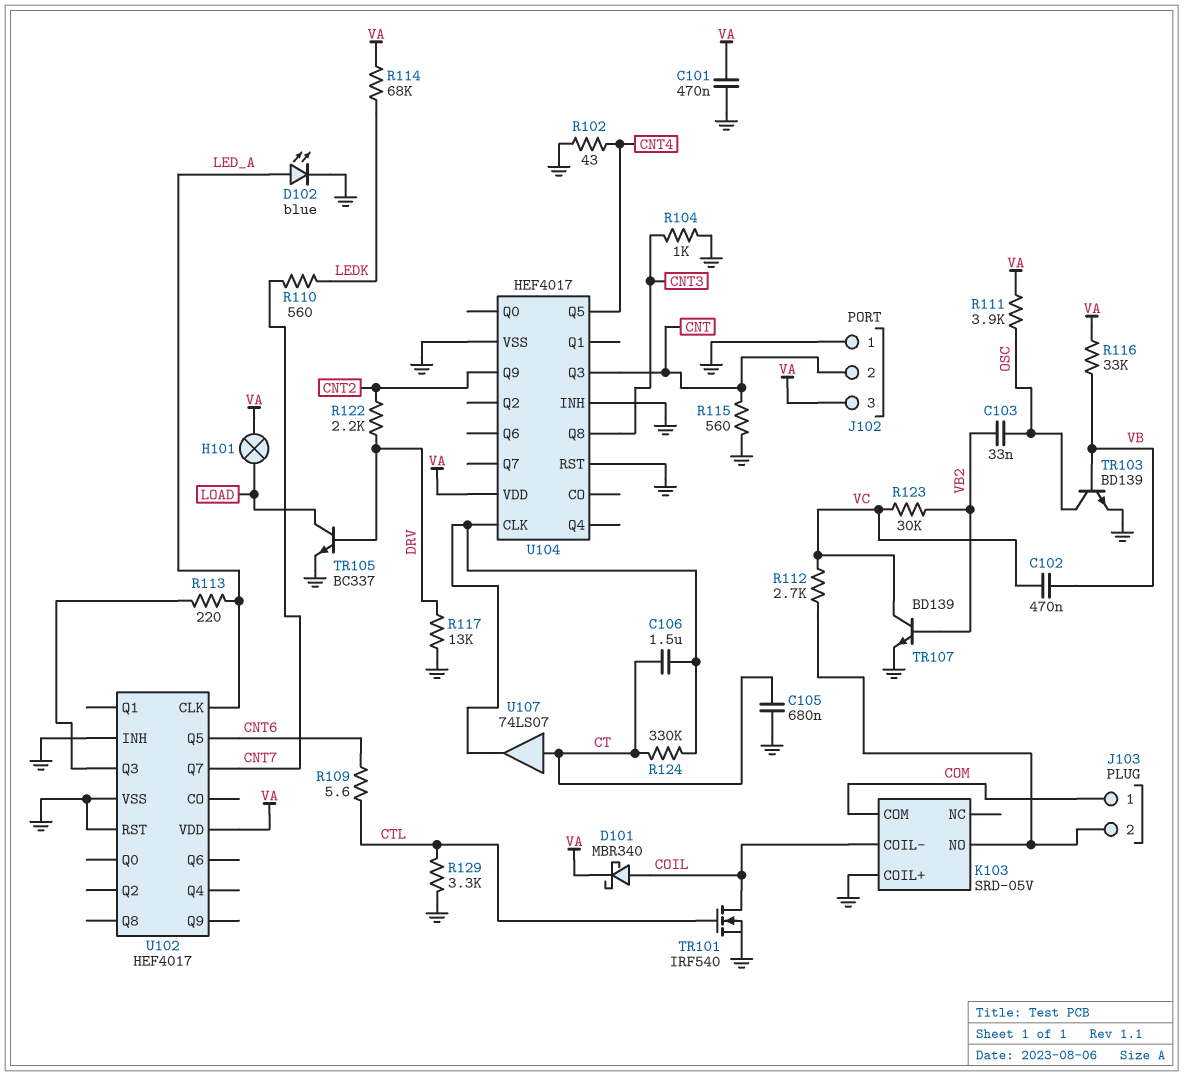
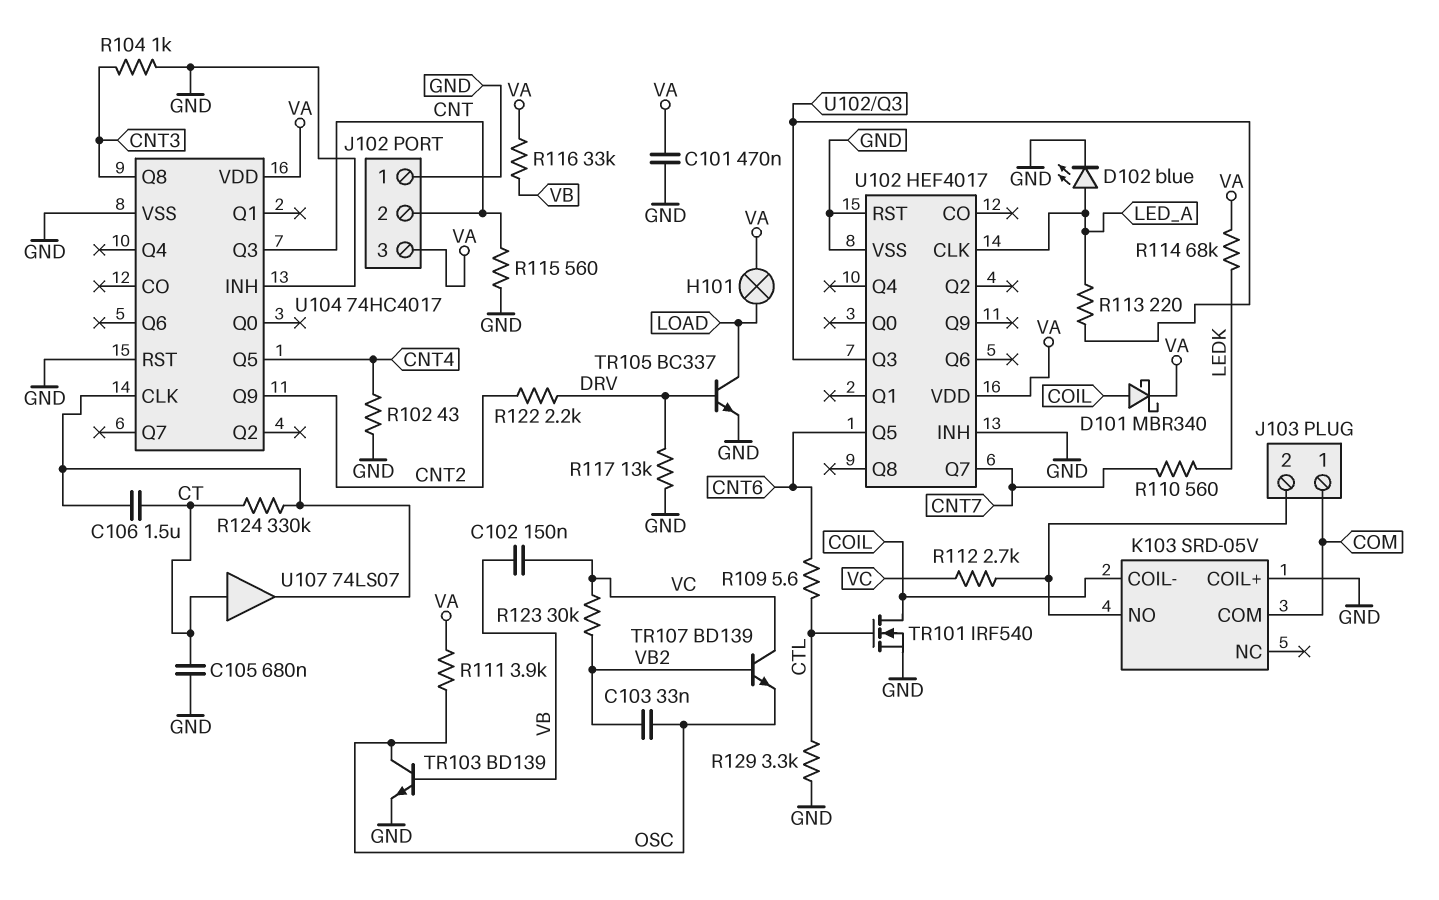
C102: 470nF (VB, VC) -> 150nF (VB, VC)
TR107: NPN BD139 (B VB2, C VC, E GND) -> NPN BD139 (B VB2, C VC, E OSC)
U104: HEF4017 -> 74HC4017

